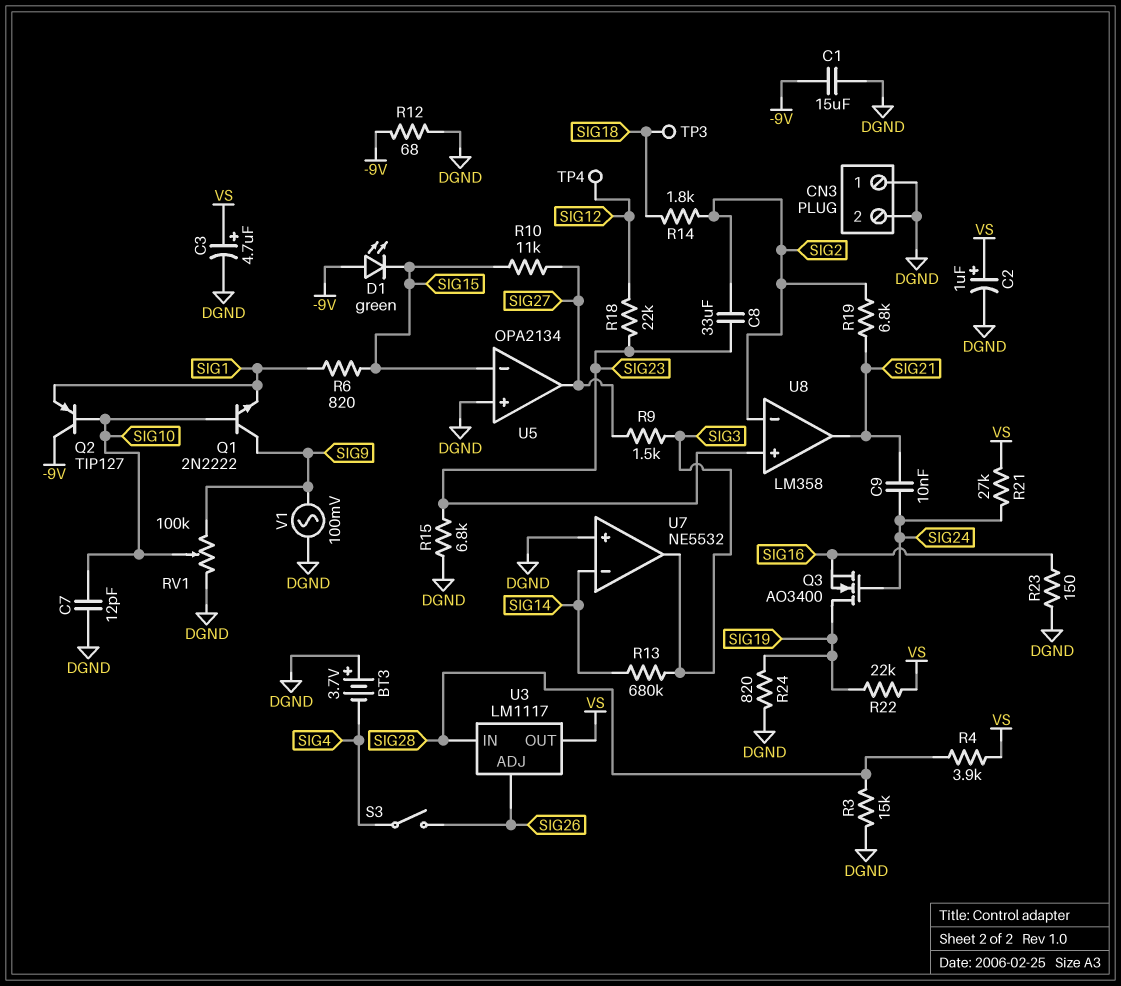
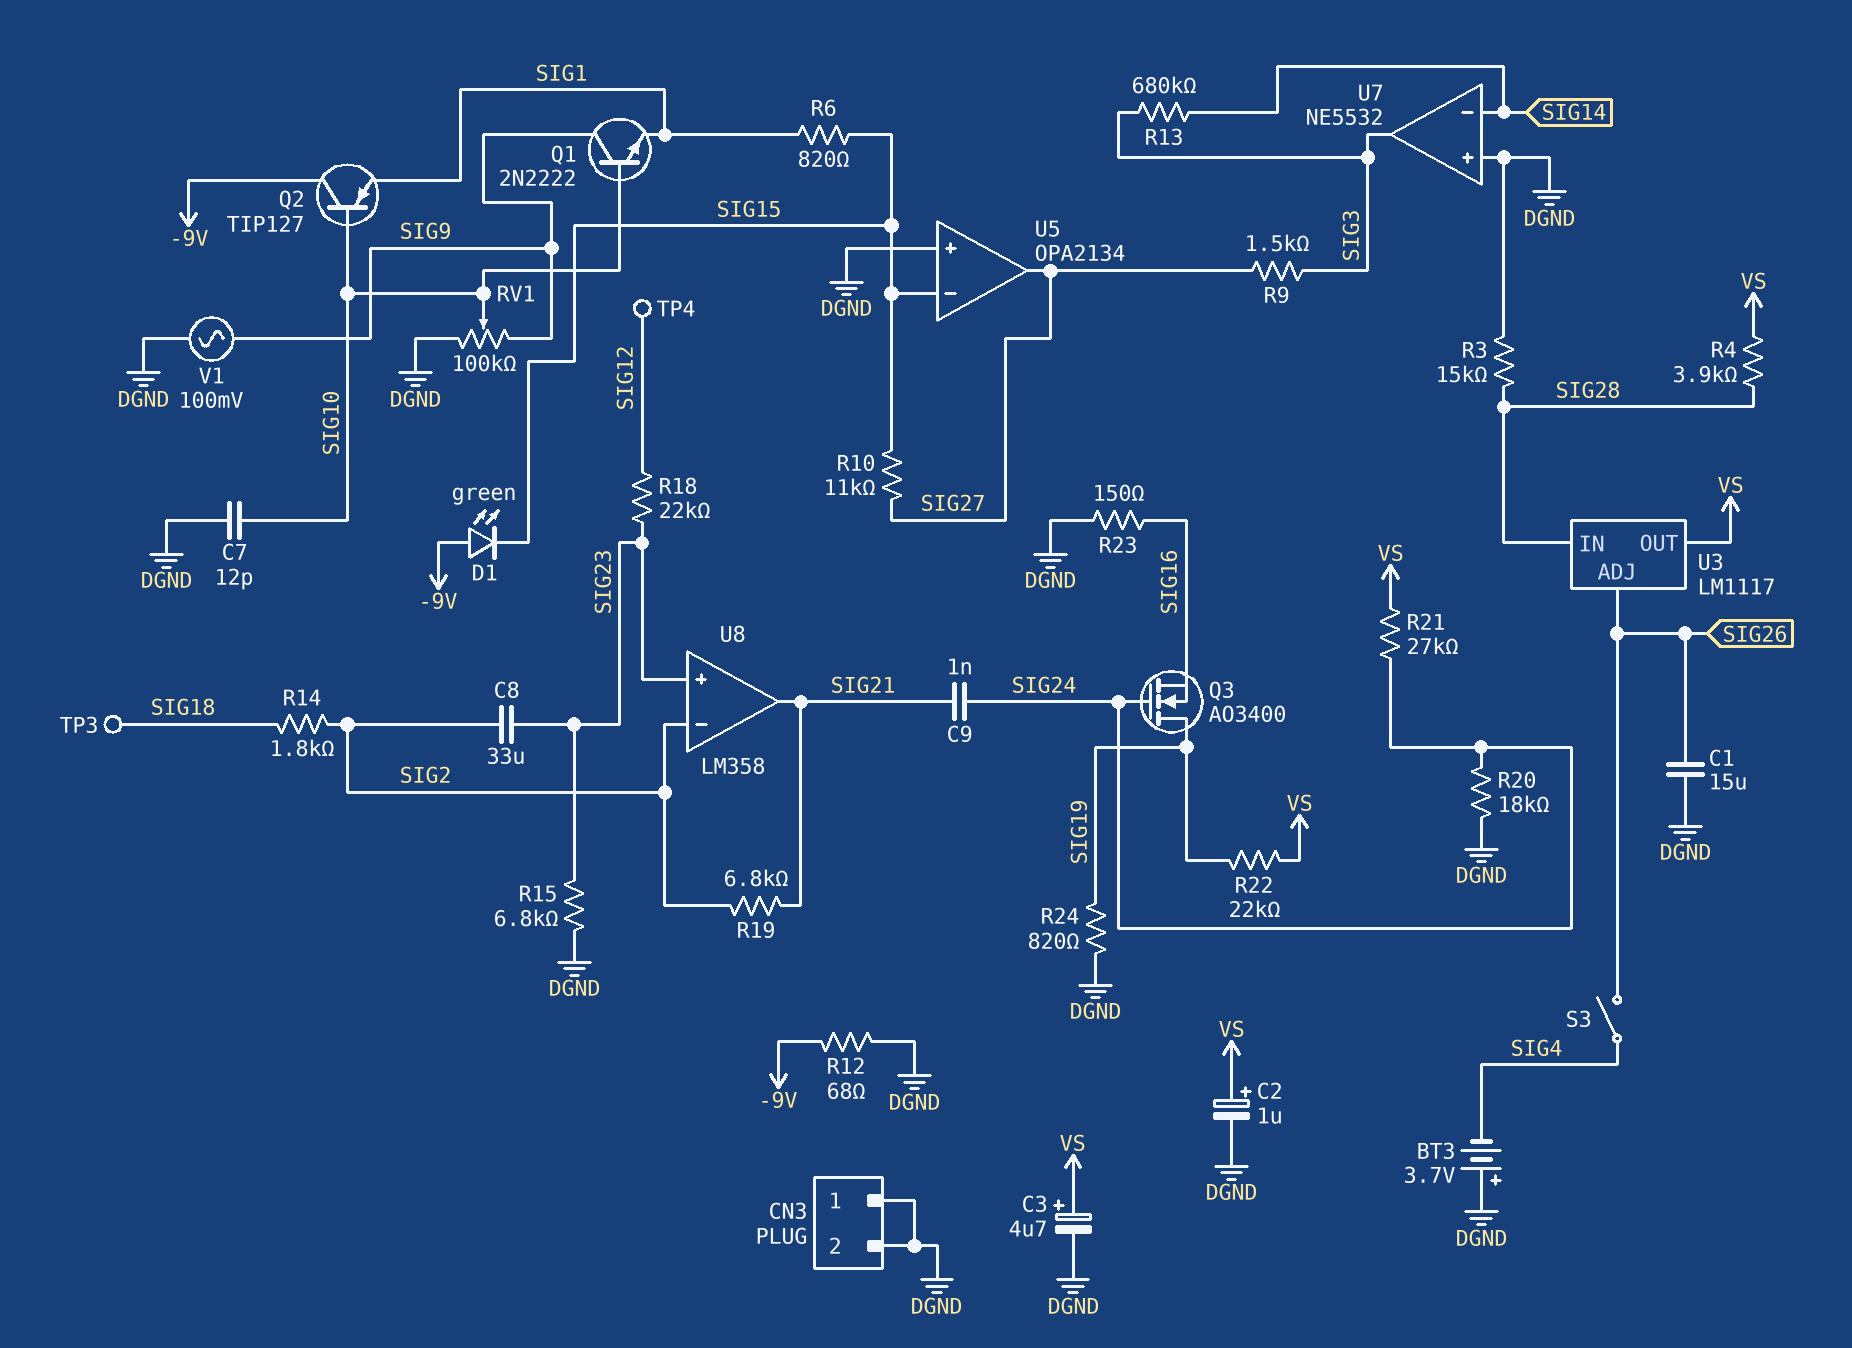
C1: 15uF (-9V, DGND) -> 15uF (DGND, SIG26)
C9: 10nF (SIG21, SIG24) -> 1nF (SIG21, SIG24)
R20: none -> 18k (DGND, SIG24)

